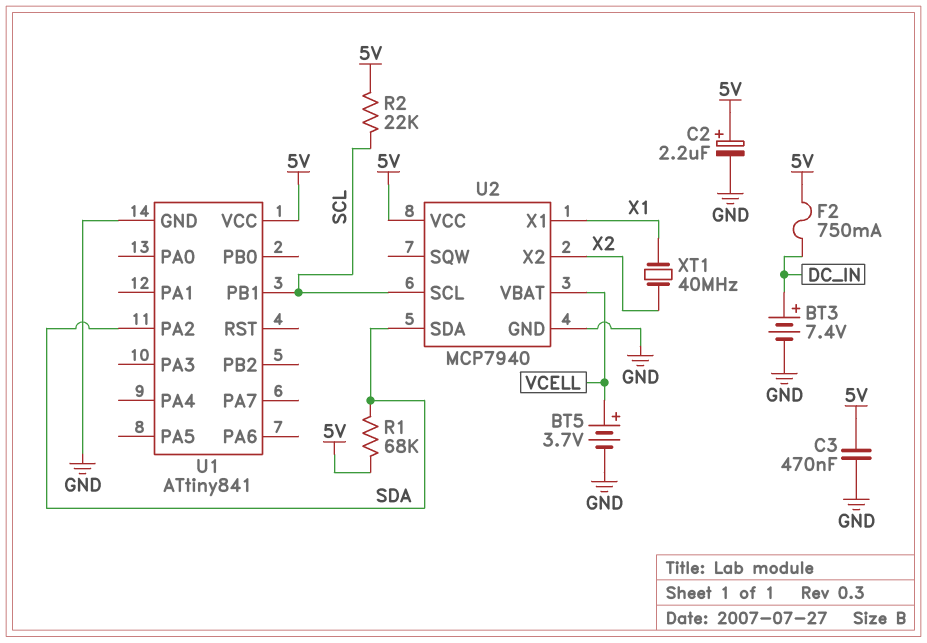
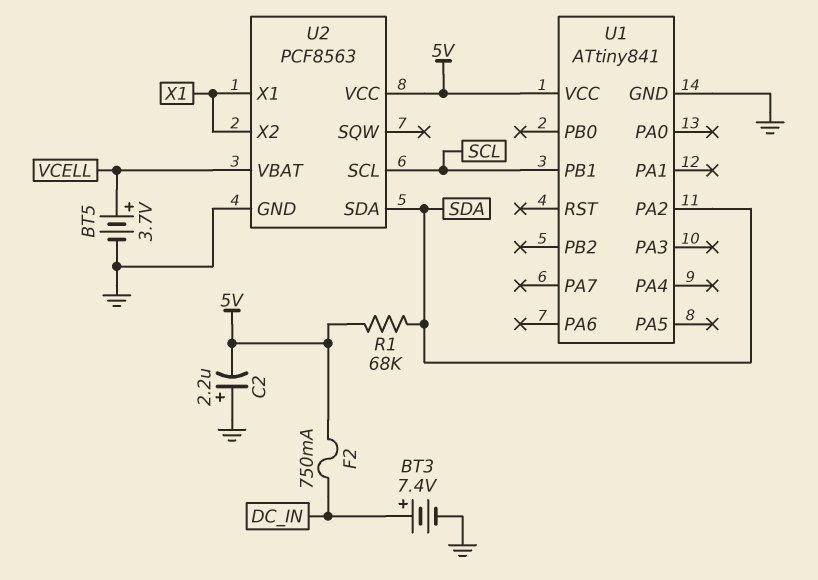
C2: 2.2uF (plus 5V, minus GND) -> 2.2uF (plus GND, minus 5V)
C3: 470nF (5V, GND) -> none
R2: 22k (5V, SCL) -> none
U2: MCP7940 -> PCF8563
U2 pin X2: X2 -> X1
XT1: 40MHz (X1, X2) -> none

